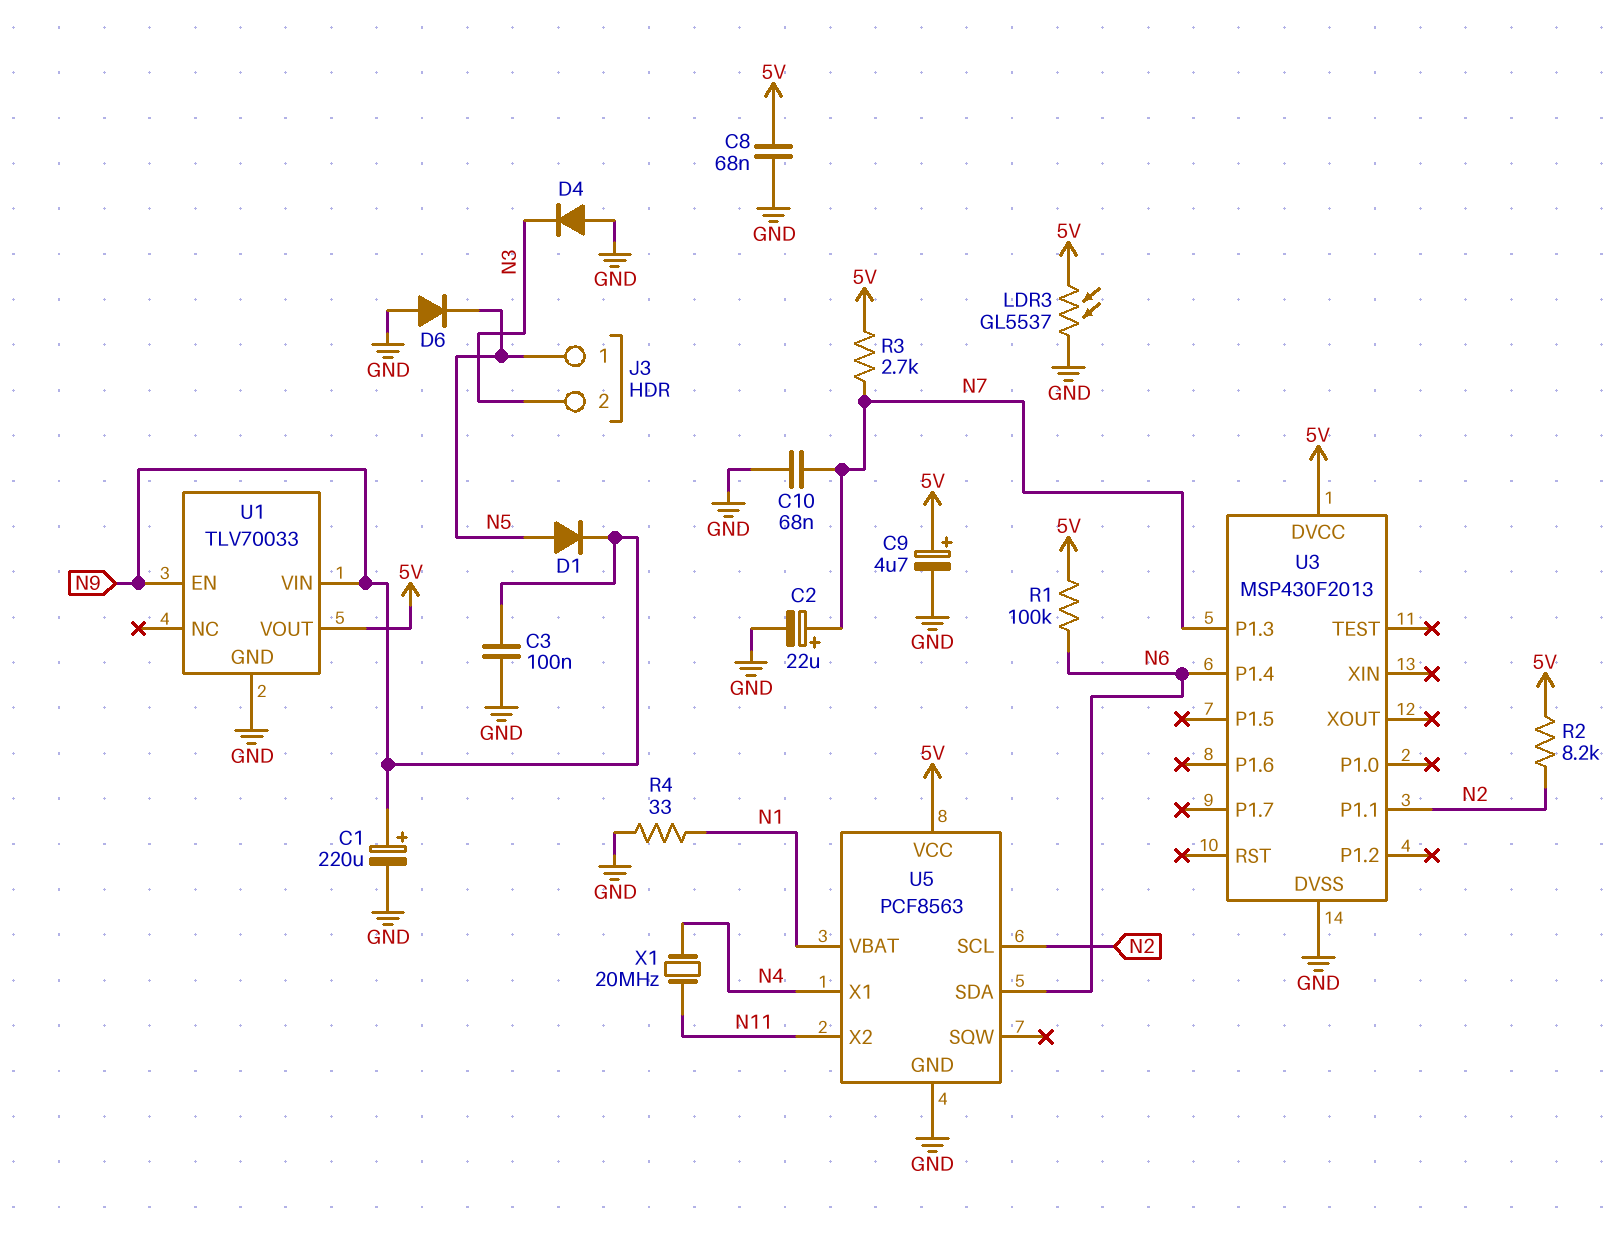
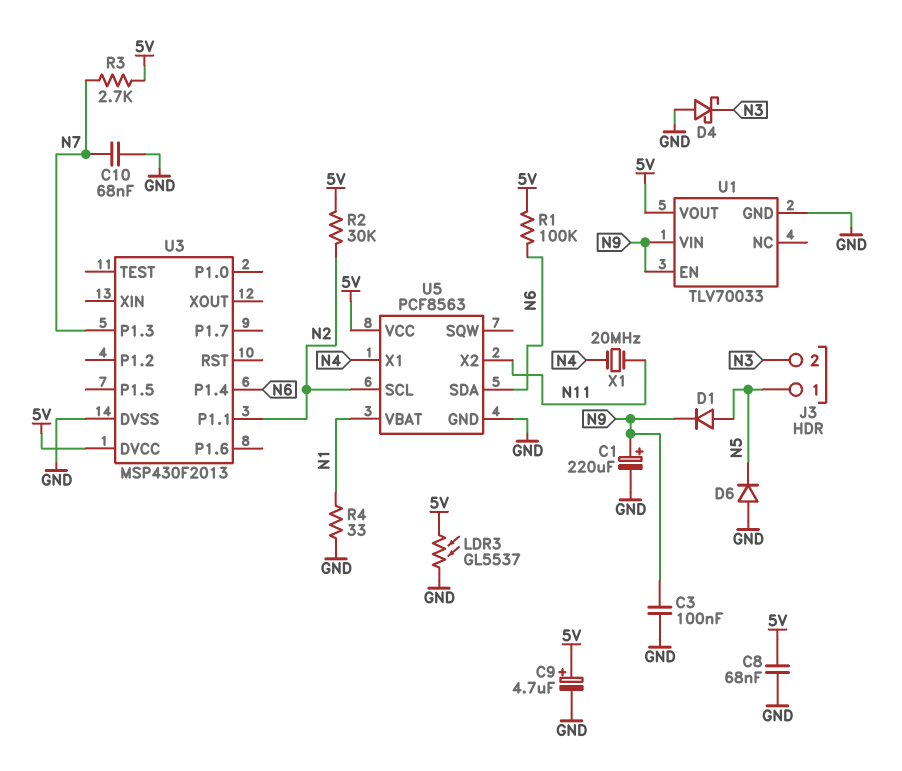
C2: 22uF (plus N7, minus GND) -> none
D4: diode (A GND, K N3) -> schottky (A GND, K N3)
R2: 8.2k (5V, N2) -> 30k (5V, N2)

